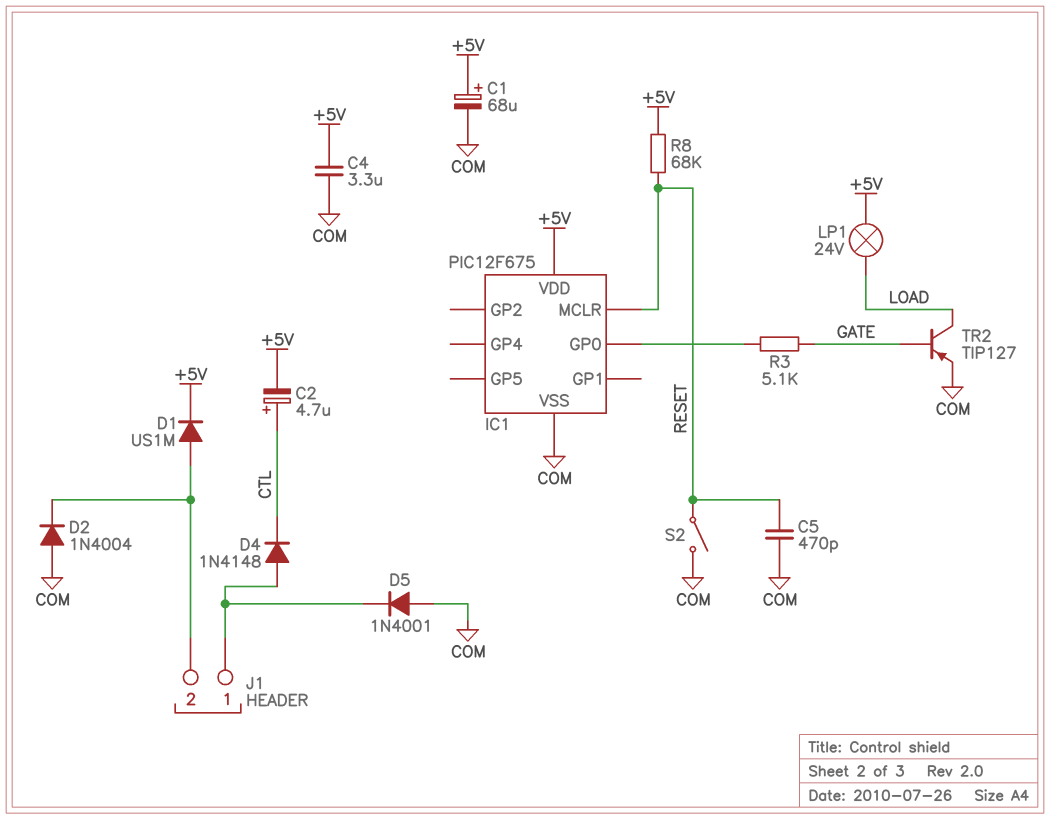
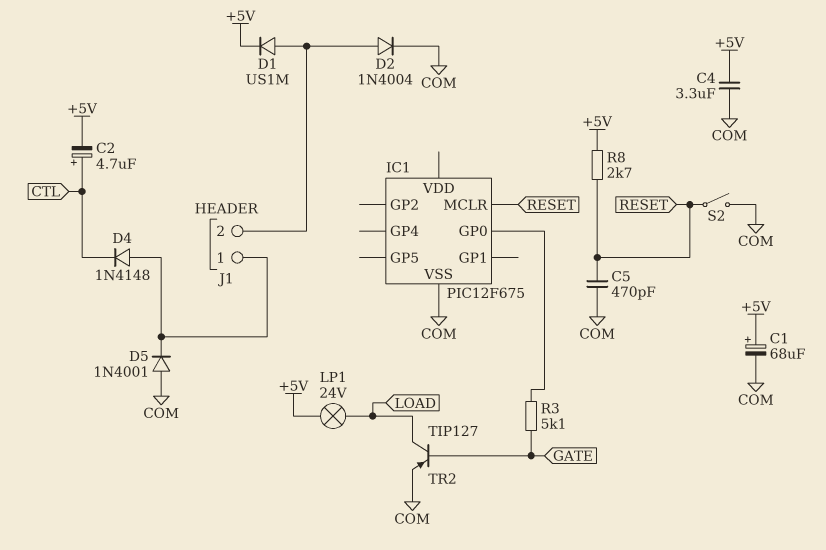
D2: diode 1N4004 (A COM, K J1/2) -> diode 1N4004 (A J1/2, K COM)
IC1 pin VDD: +5V -> none
R8: 68k (+5V, RESET) -> 2.7k (+5V, RESET)

